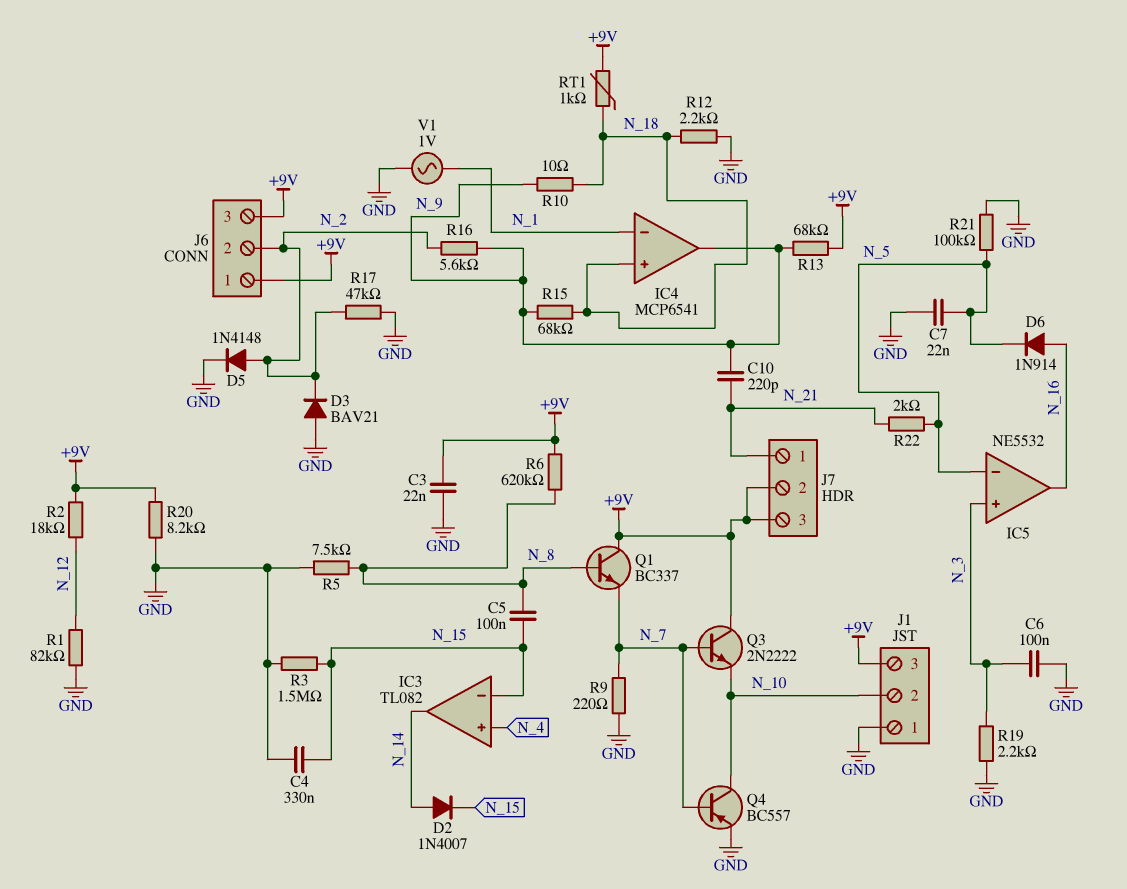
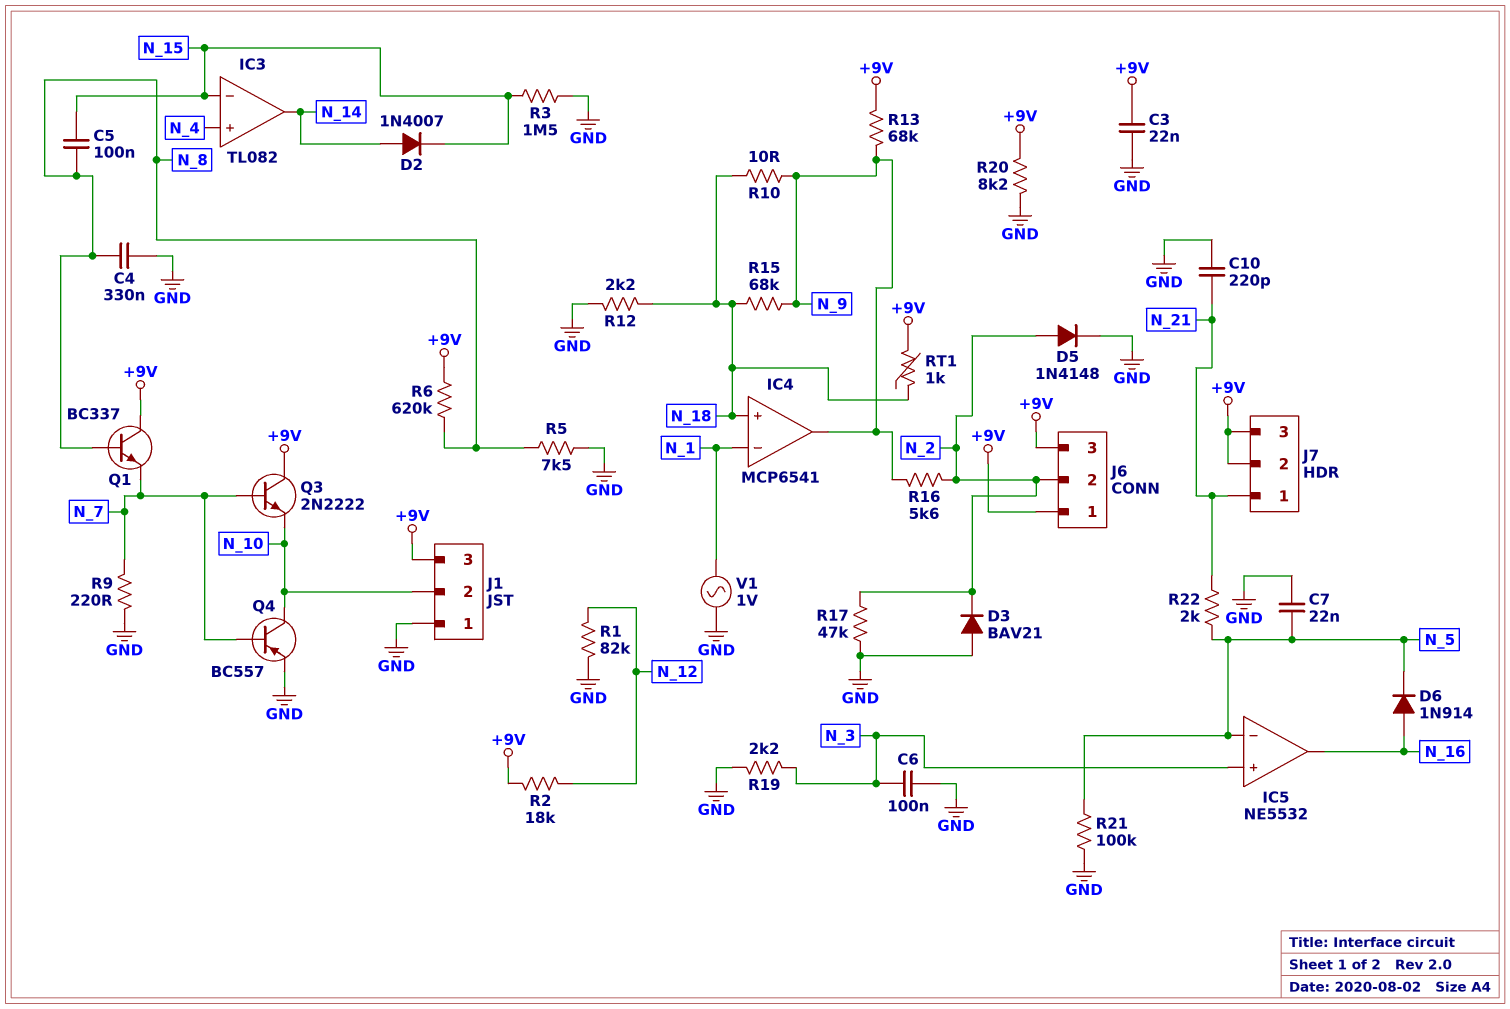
C4: 330nF (GND, N_15) -> 330nF (GND, N_8)
C10: 220pF (N_9, N_21) -> 220pF (GND, N_21)

